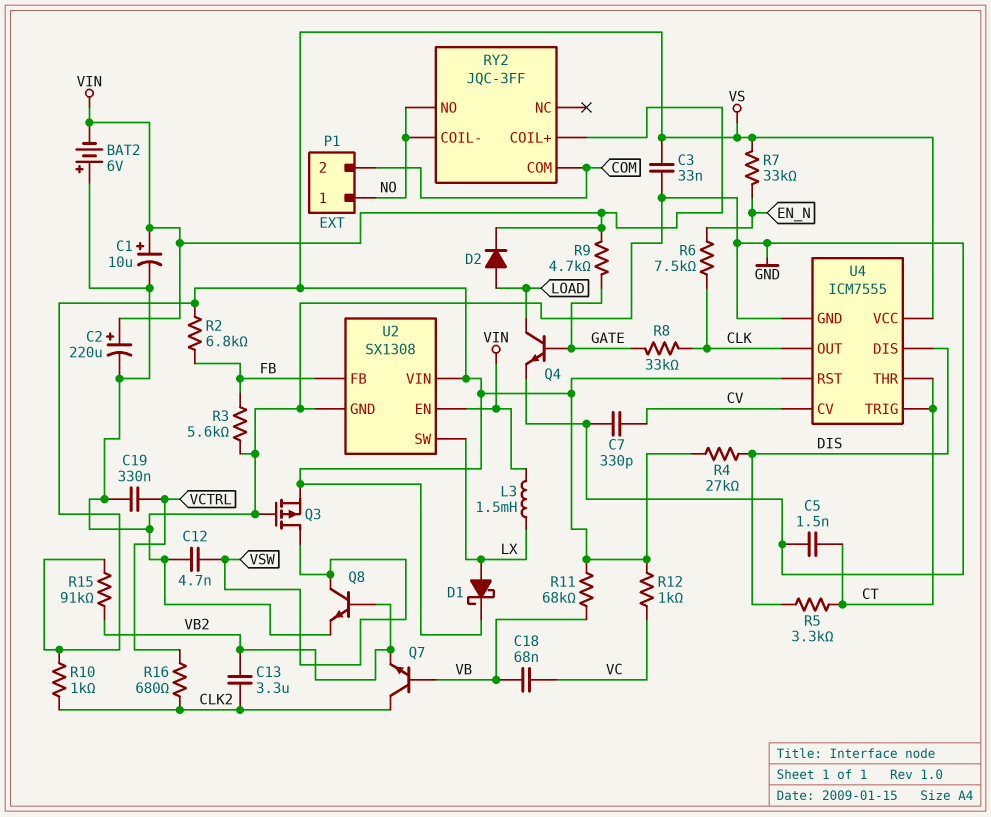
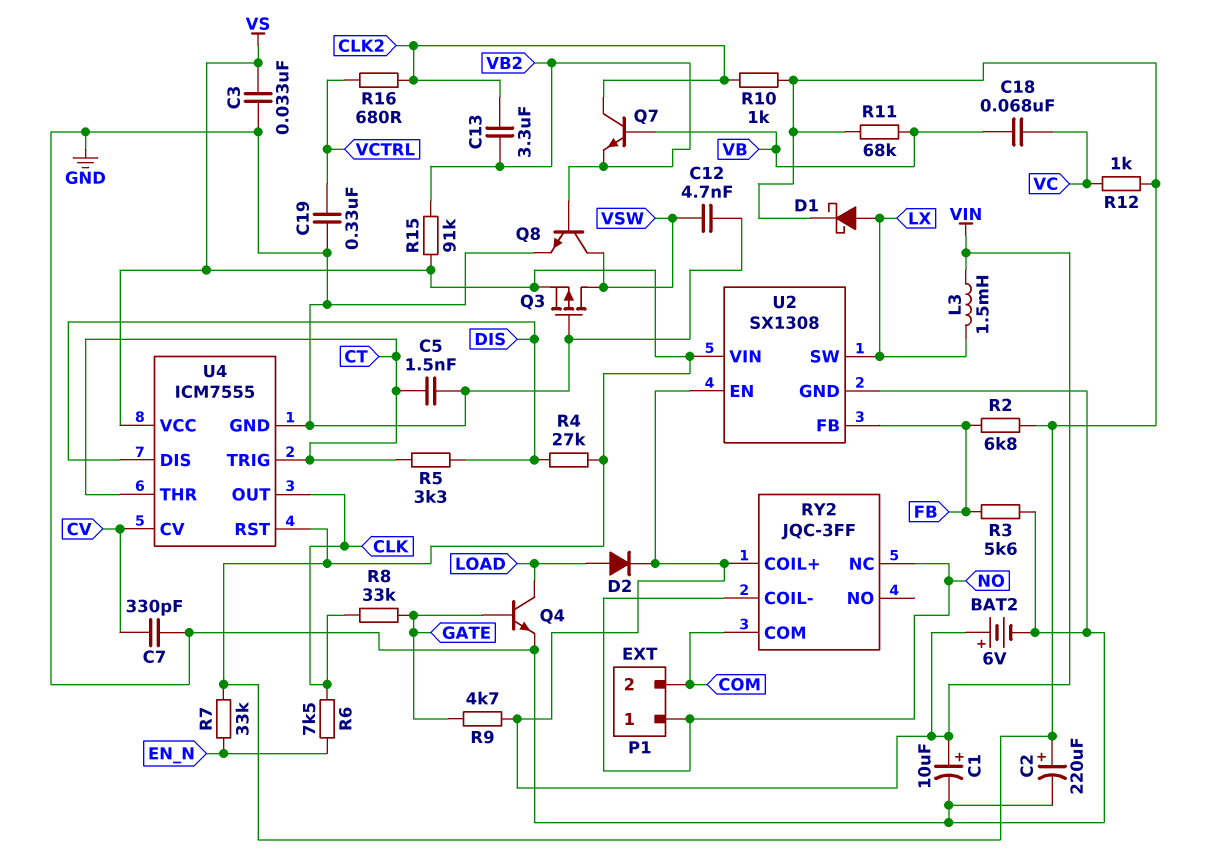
BAT2: 6V (plus GND, minus VIN) -> 6V (plus VIN, minus GND)
C2: 220uF (plus VIN, minus GND) -> 220uF (plus VS, minus GND)
RY2 pin NC: none -> NO
RY2 pin NO: NO -> none

